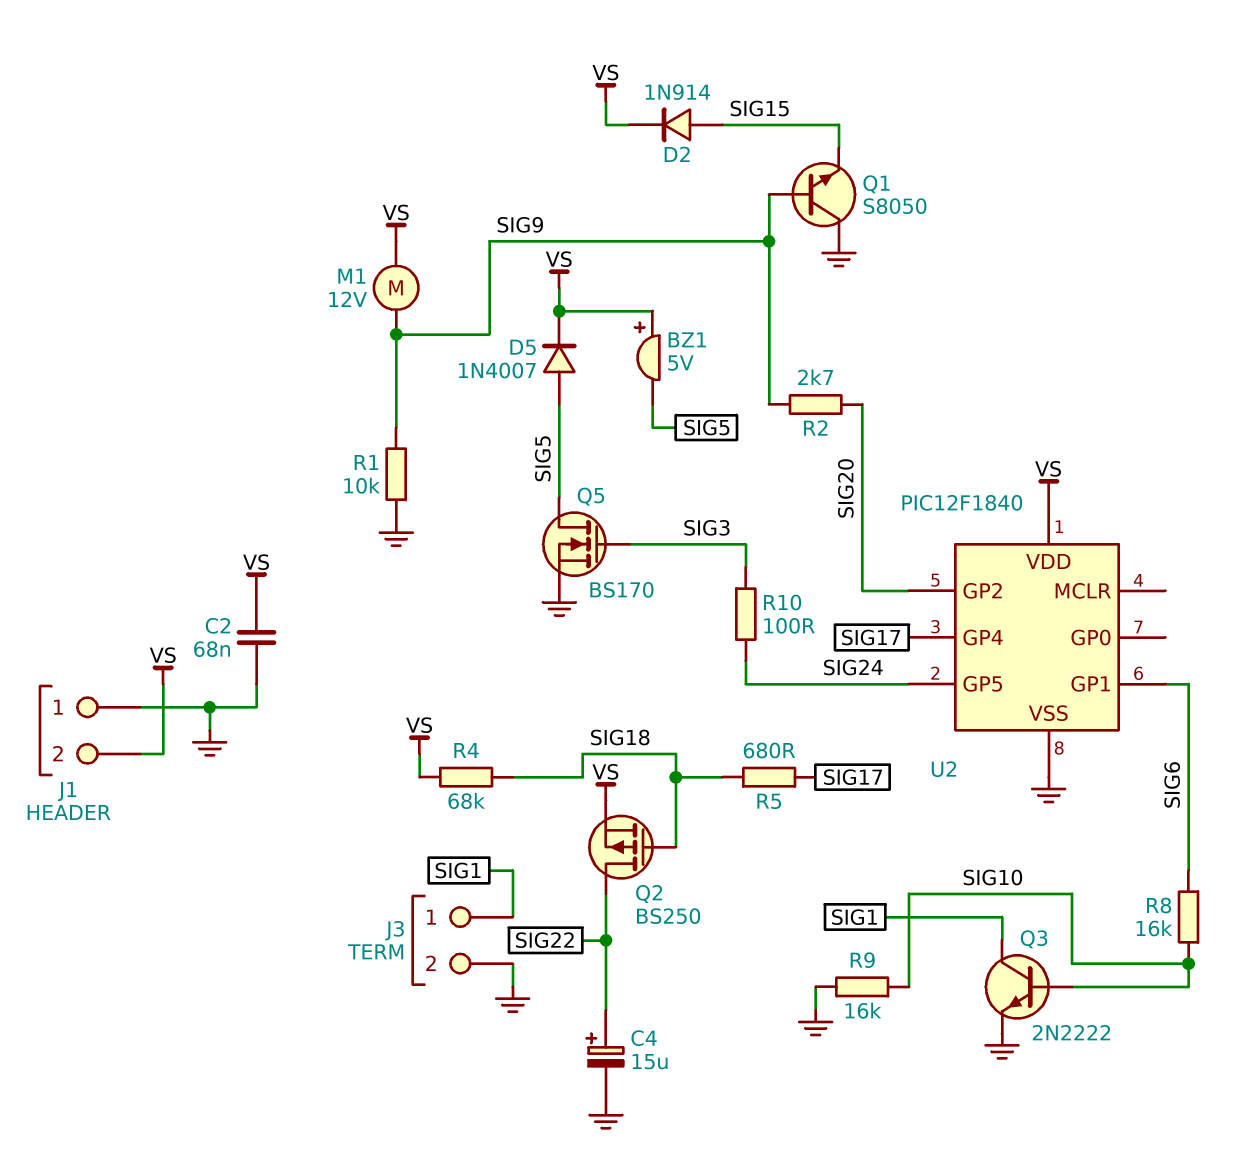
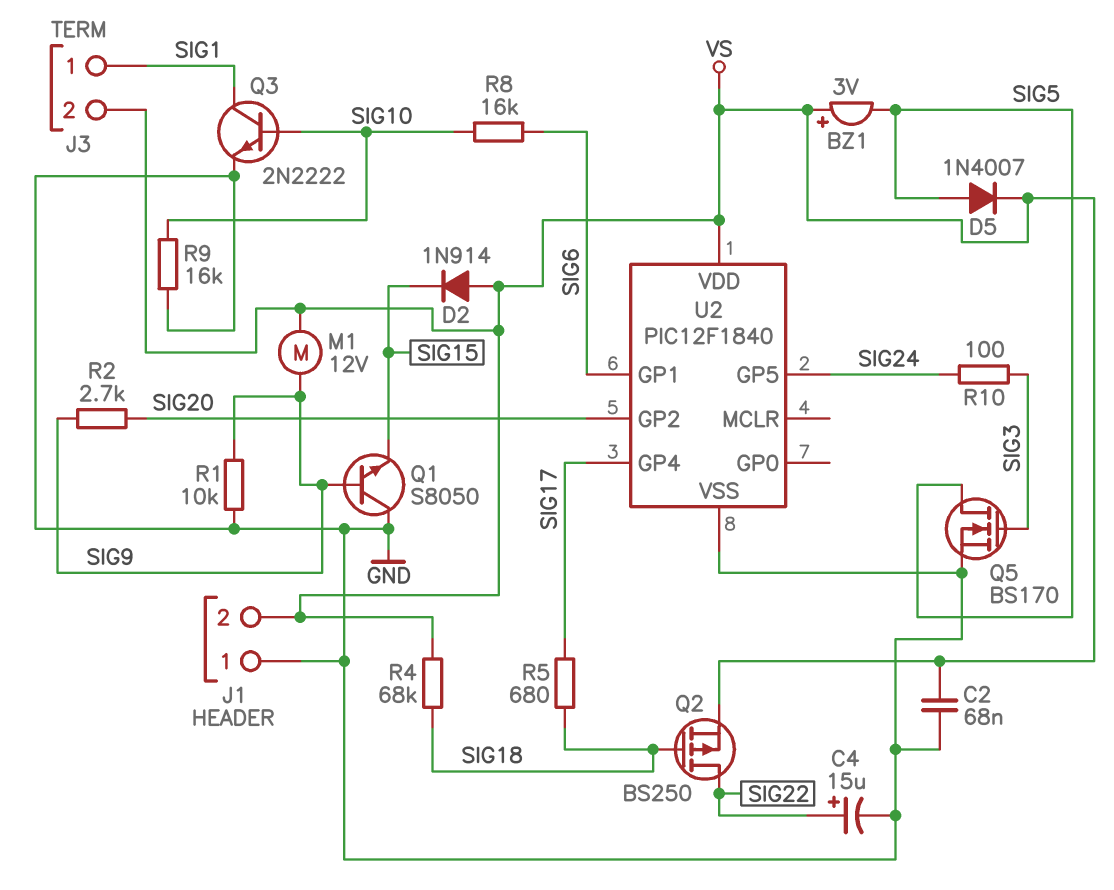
BZ1: buzzer 5V (plus VS, minus SIG5) -> buzzer 3V (plus VS, minus SIG5)
D2: diode 1N914 (A SIG15, K VS) -> diode 1N914 (A VS, K SIG15)
J3 pin 2: GND -> VS

